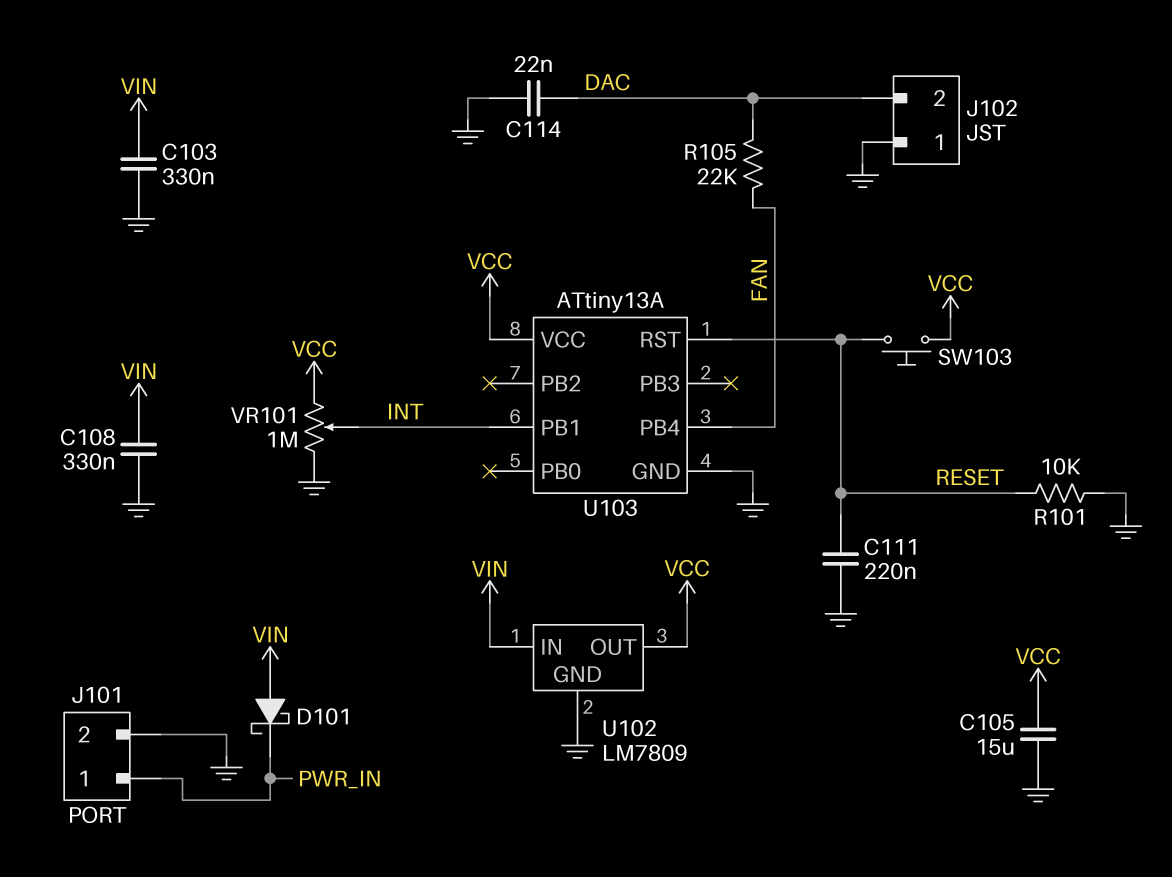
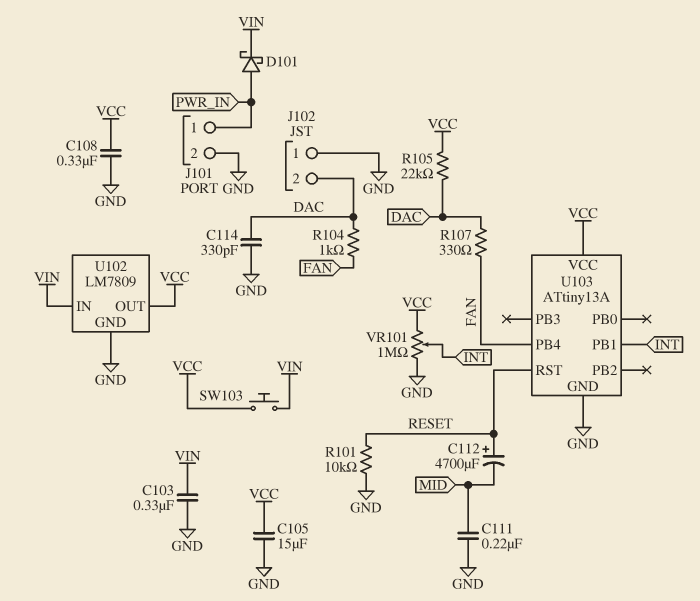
C108: 330nF (GND, VIN) -> 330nF (GND, VCC)
C111: 220nF (GND, RESET) -> 220nF (GND, MID)
C112: none -> 4700uF (plus RESET, minus MID)
C114: 22nF (DAC, GND) -> 330pF (DAC, GND)
D101: schottky (A VIN, K PWR_IN) -> schottky (A PWR_IN, K VIN)
R104: none -> 1k (DAC, FAN)
R105: 22k (DAC, FAN) -> 22k (DAC, VCC)
R107: none -> 330 (DAC, FAN)
SW103: button (RESET, VCC) -> button (VCC, VIN)

